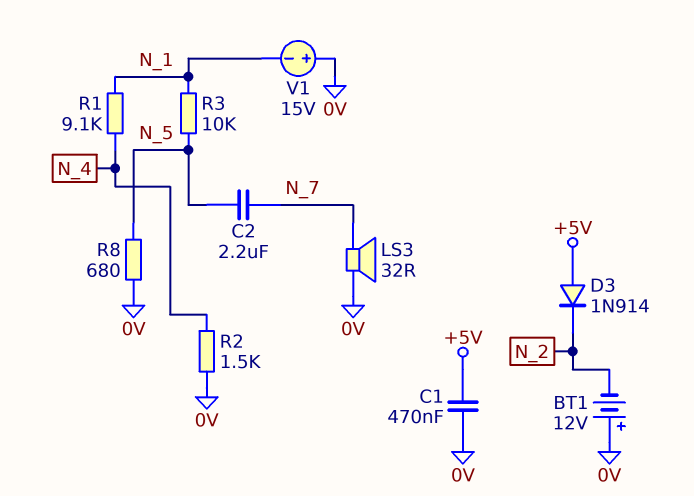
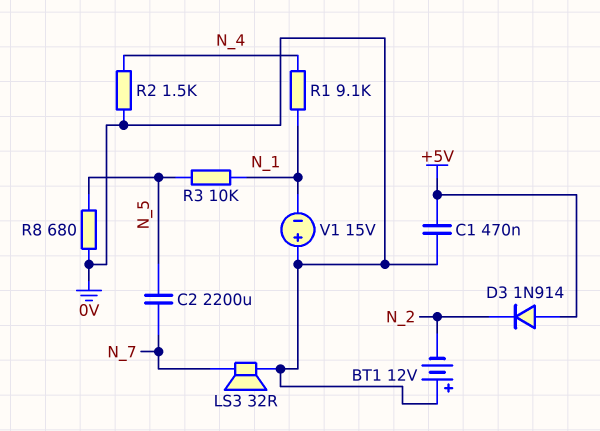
C2: 2.2uF (N_5, N_7) -> 2200uF (N_5, N_7)

